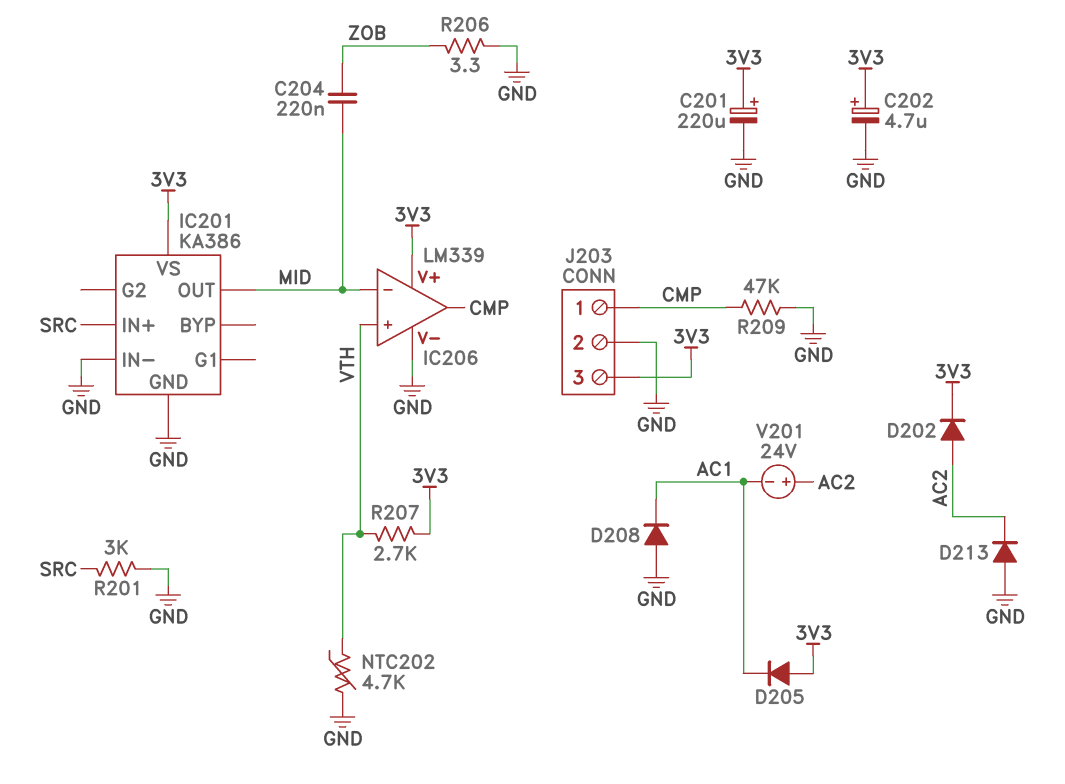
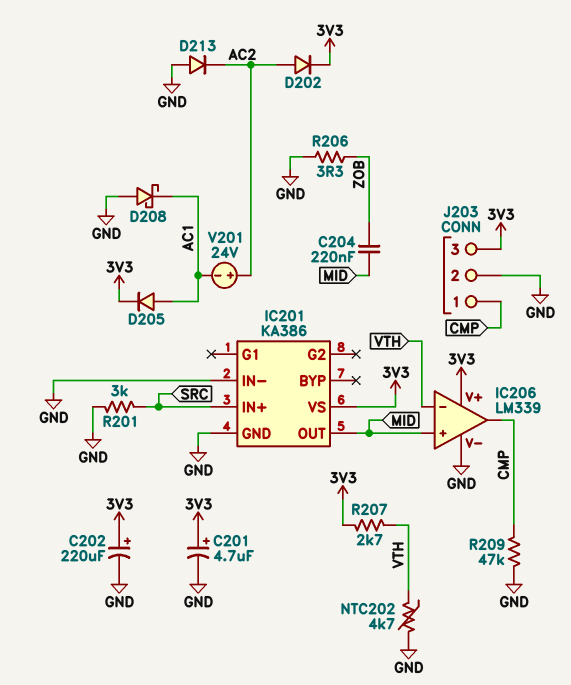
C201: 220uF (plus 3V3, minus GND) -> 4.7uF (plus 3V3, minus GND)
C202: 4.7uF (plus 3V3, minus GND) -> 220uF (plus 3V3, minus GND)
D205: diode (A 3V3, K AC1) -> diode (A AC1, K 3V3)
D208: diode (A GND, K AC1) -> schottky (A GND, K AC1)
IC206 pin in+: VTH -> MID
IC206 pin in-: MID -> VTH

